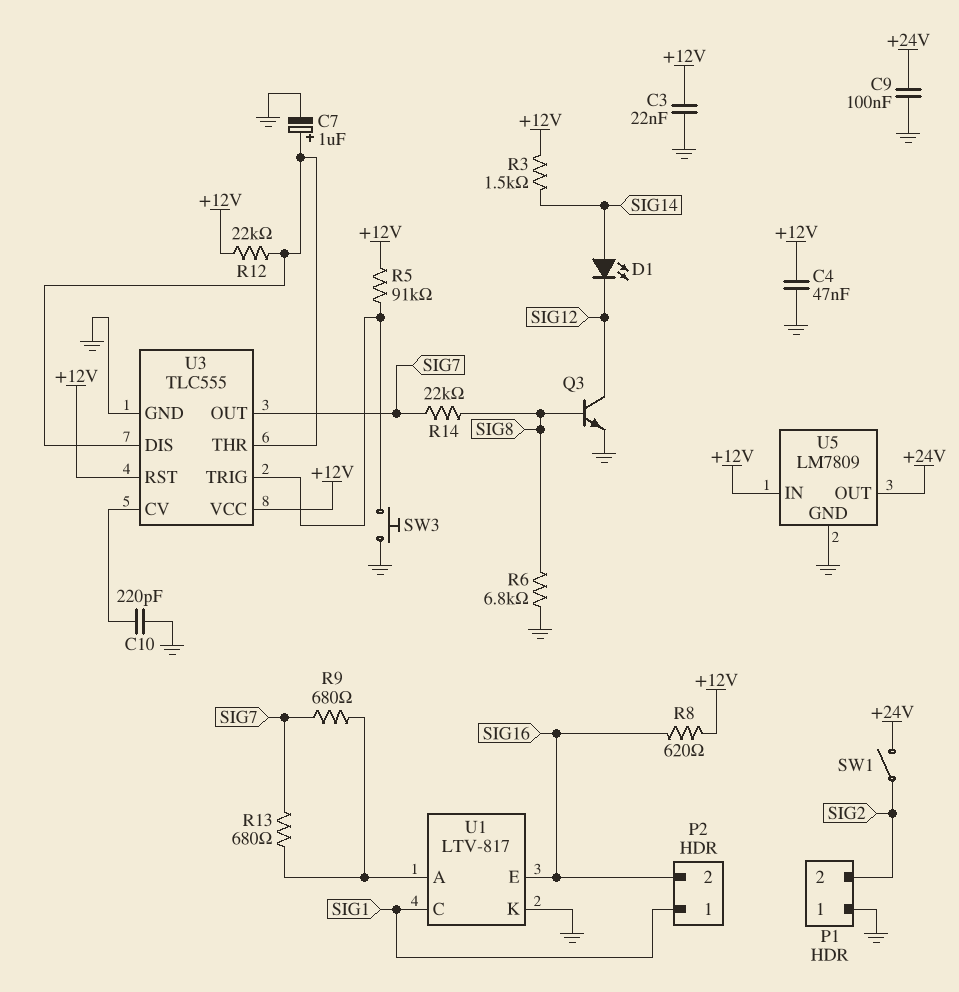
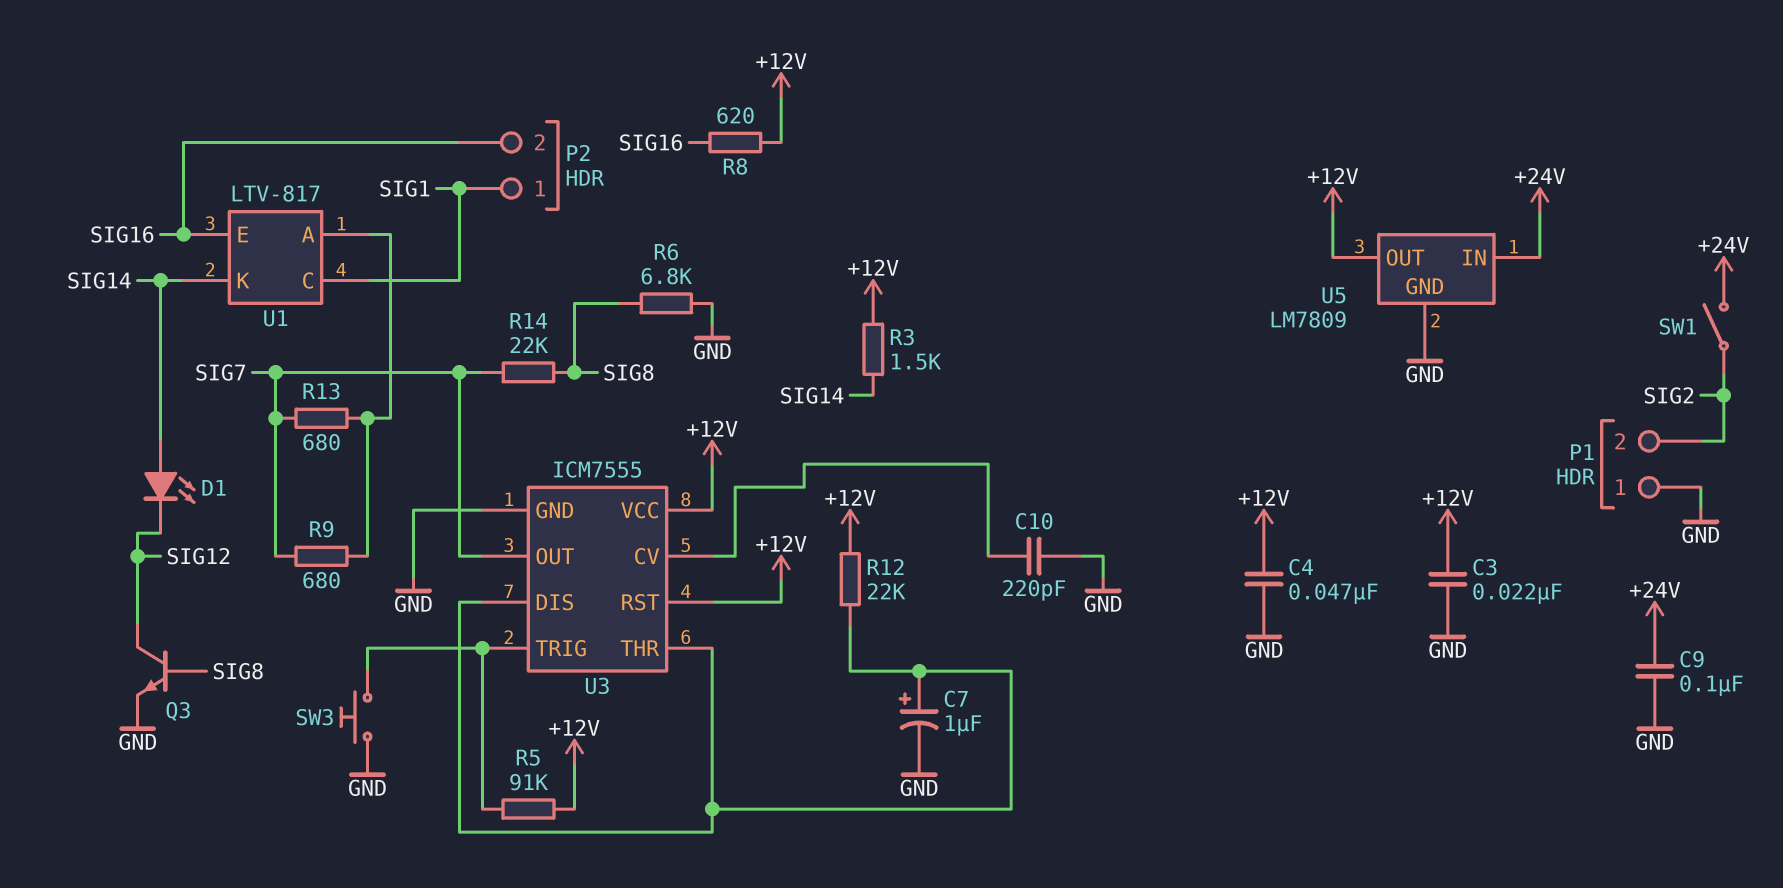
U1 pin K: GND -> SIG14
U3: TLC555 -> ICM7555
U5 pin IN: +12V -> +24V
U5 pin OUT: +24V -> +12V

